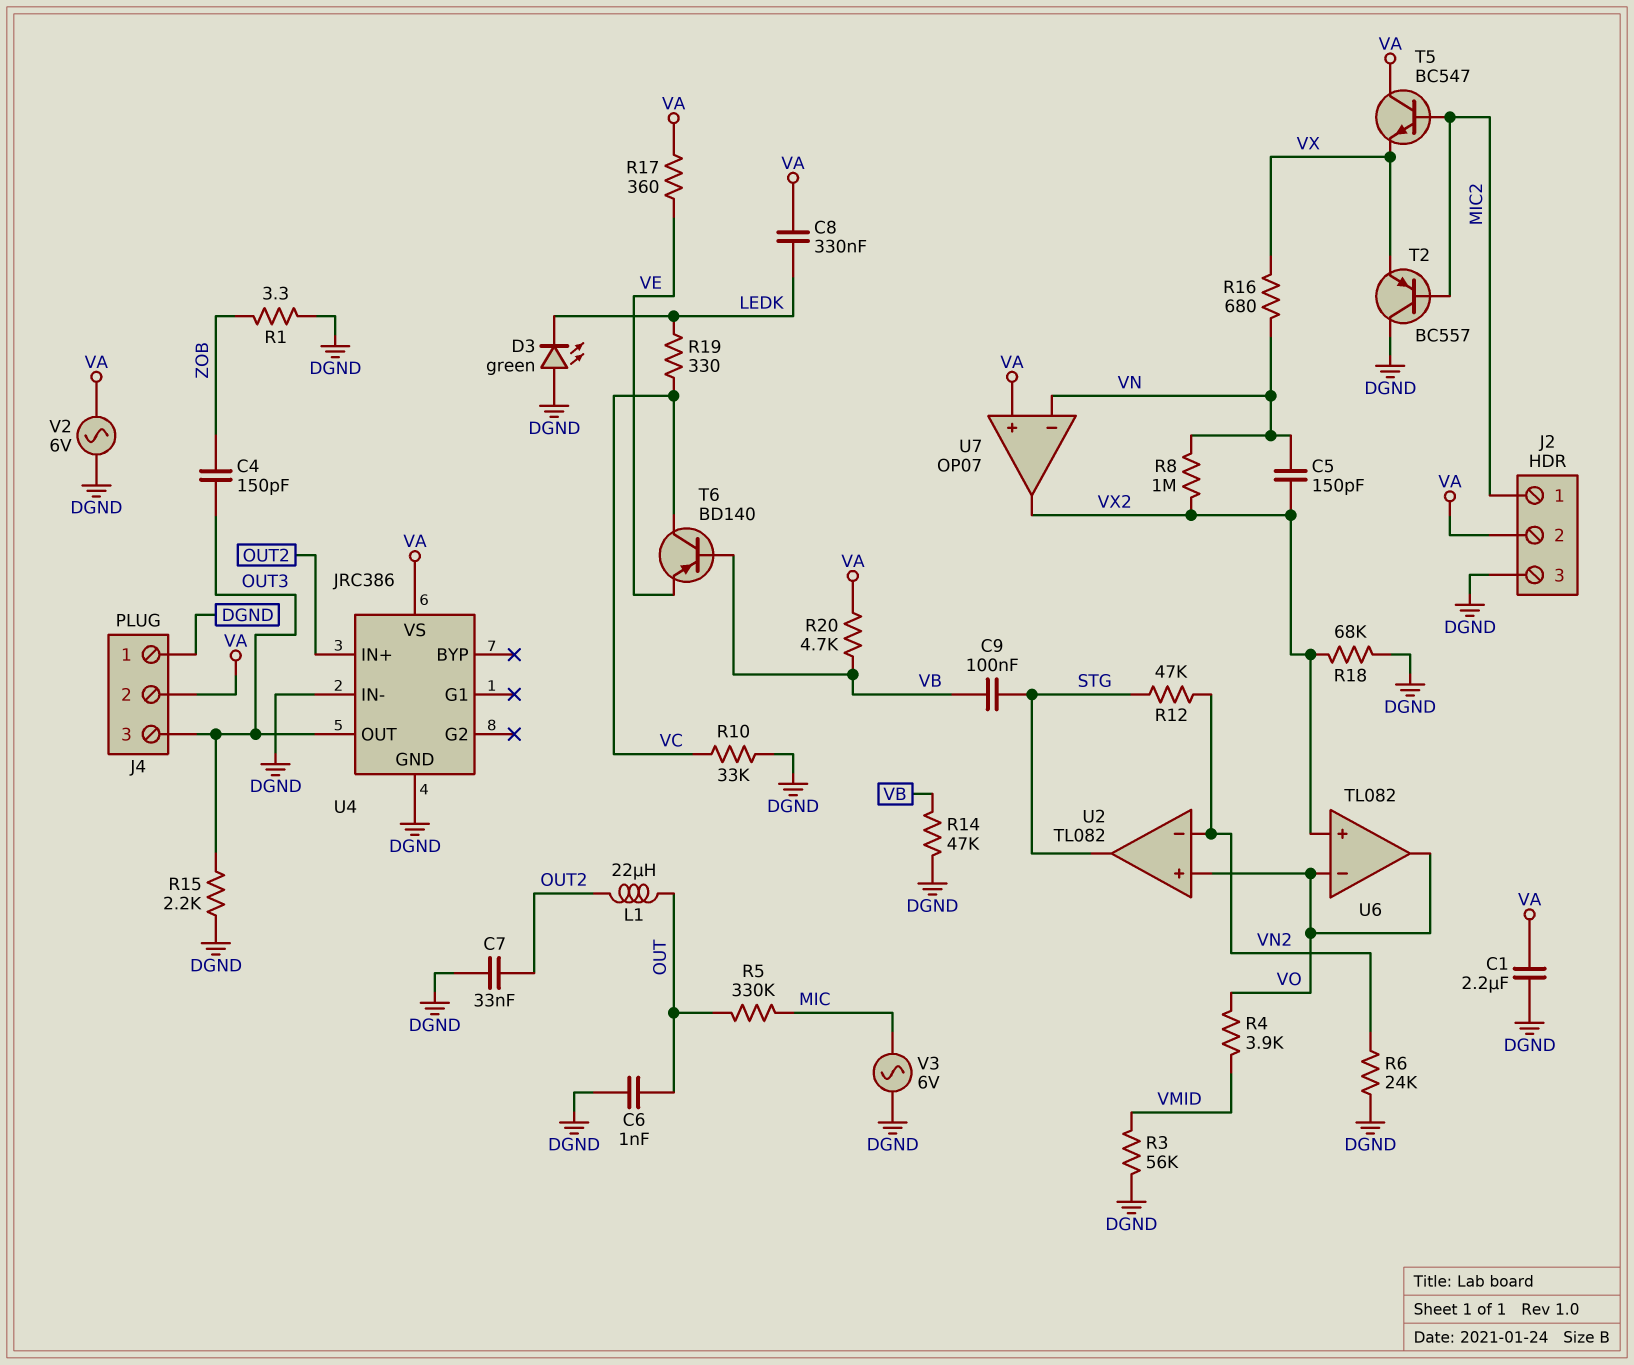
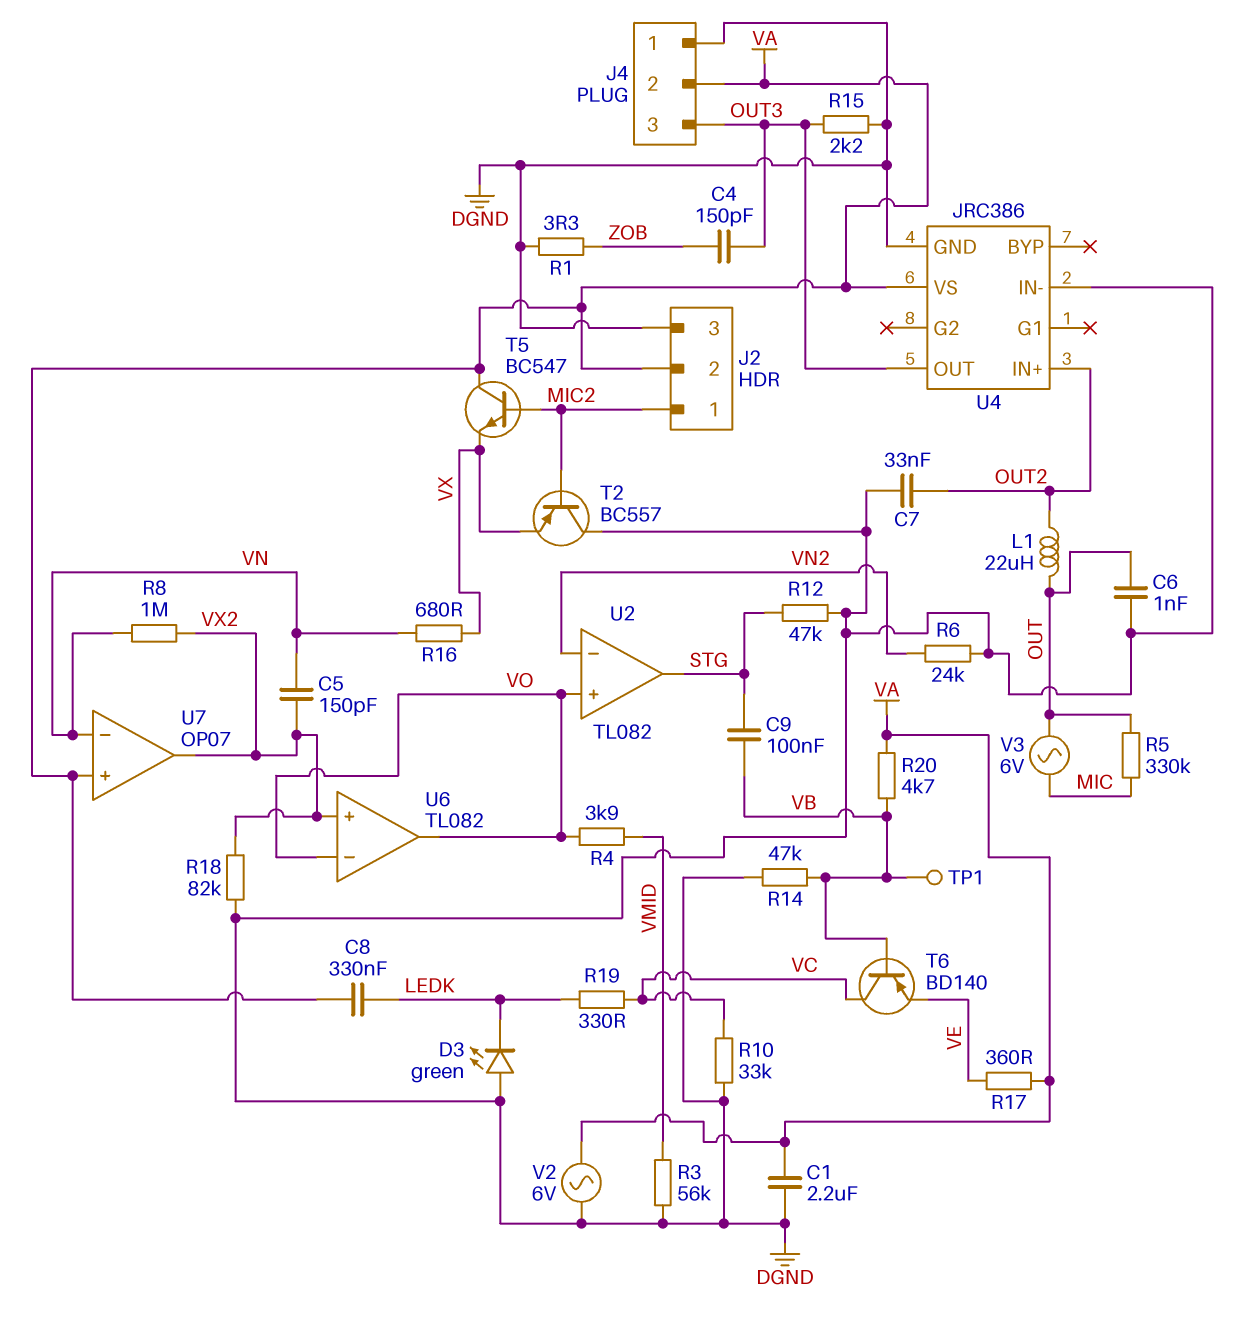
R12: 47k (STG, VN2) -> 47k (DGND, STG)
R18: 68k (DGND, VX2) -> 82k (DGND, VX2)
TP1: none -> test point (VB)
V3: AC 6V (DGND, MIC) -> AC 6V (MIC, OUT)

